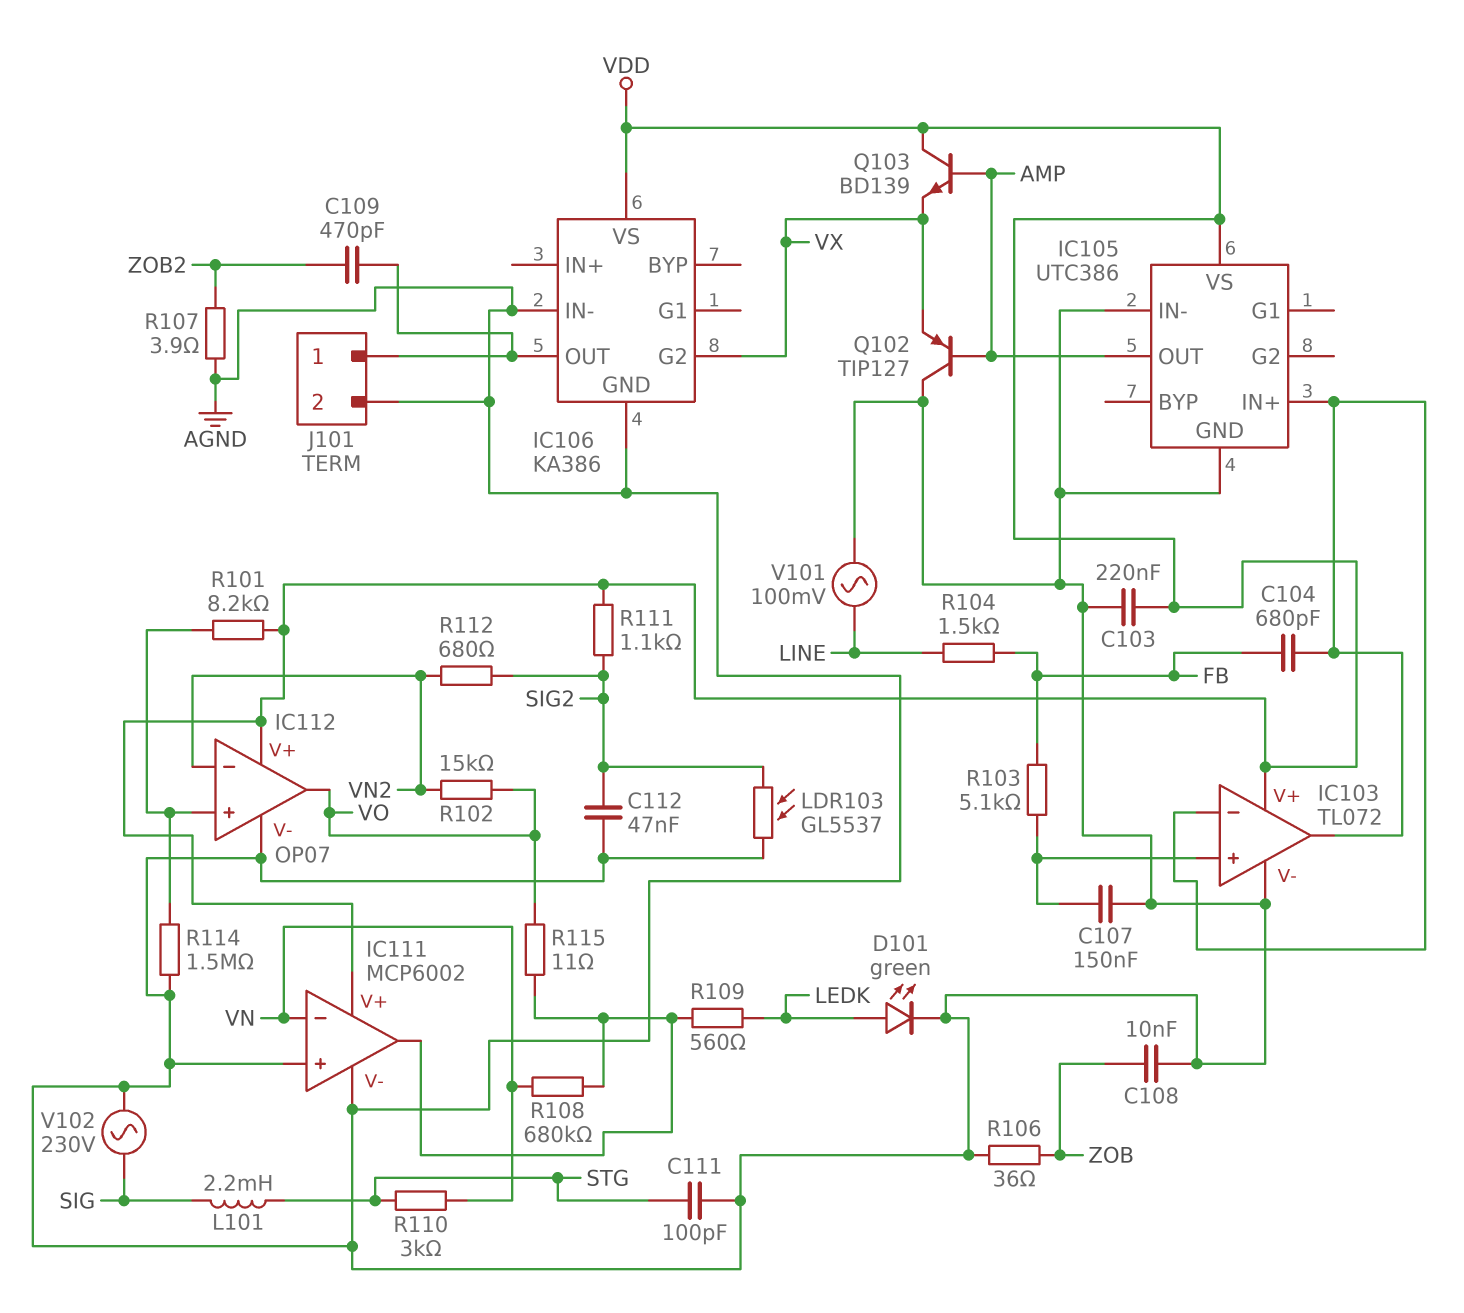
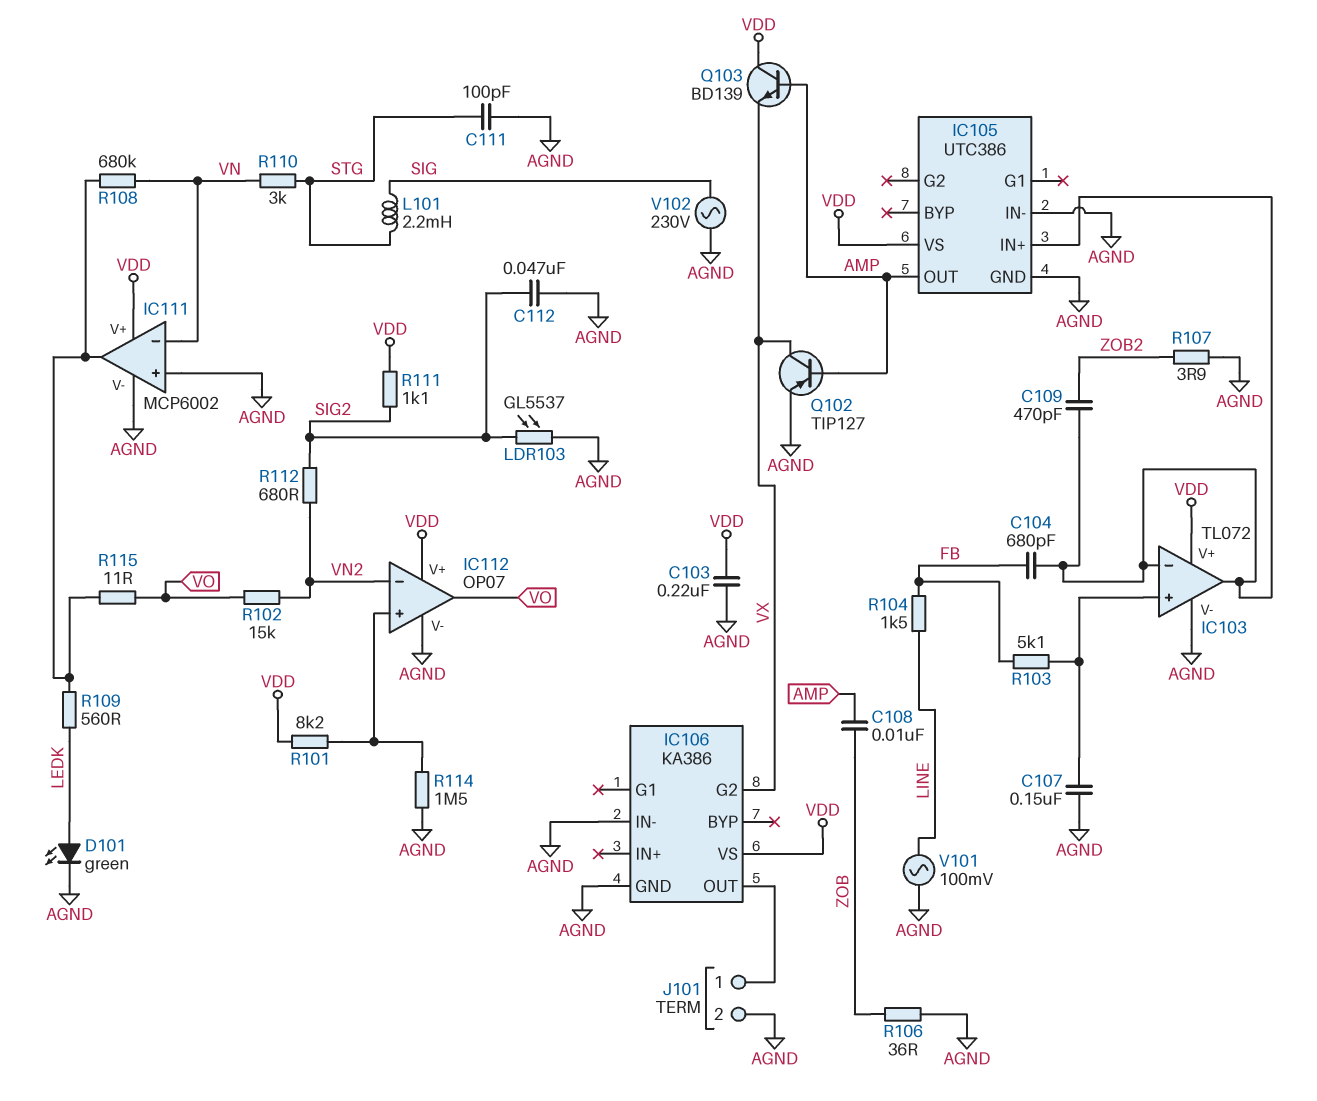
C108: 10nF (AGND, ZOB) -> 10nF (AMP, ZOB)
C109: 470pF (IC106/OUT, ZOB2) -> 470pF (IC103/in-, ZOB2)
Q102: PNP TIP127 (B AMP, C AGND, E VX) -> PNP TIP127 (B AMP, C VX, E AGND)

